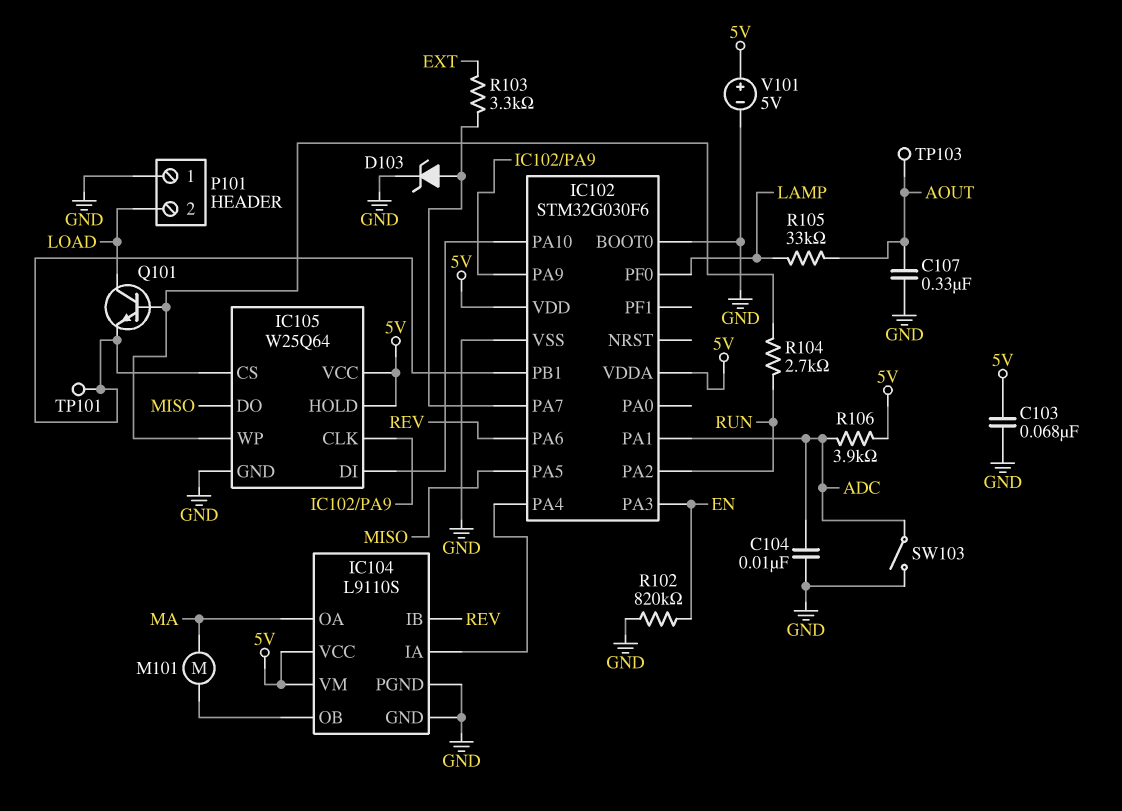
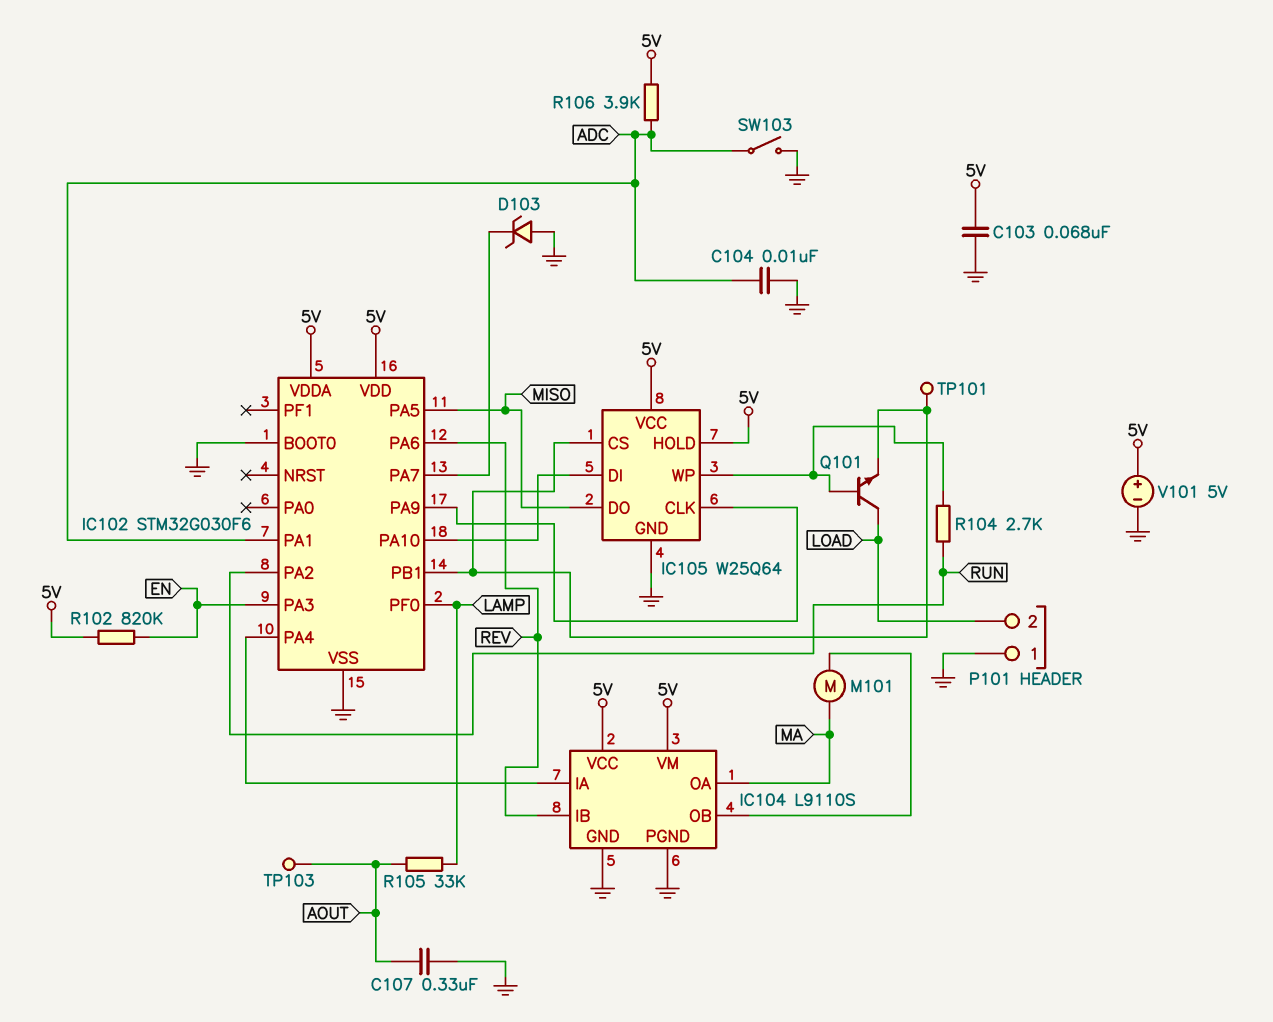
D103: zener (A IC102/PA7, K GND) -> zener (A GND, K IC102/PA7)
R102: 820k (EN, GND) -> 820k (5V, EN)
R103: 3.3k (EXT, IC102/PA7) -> none

